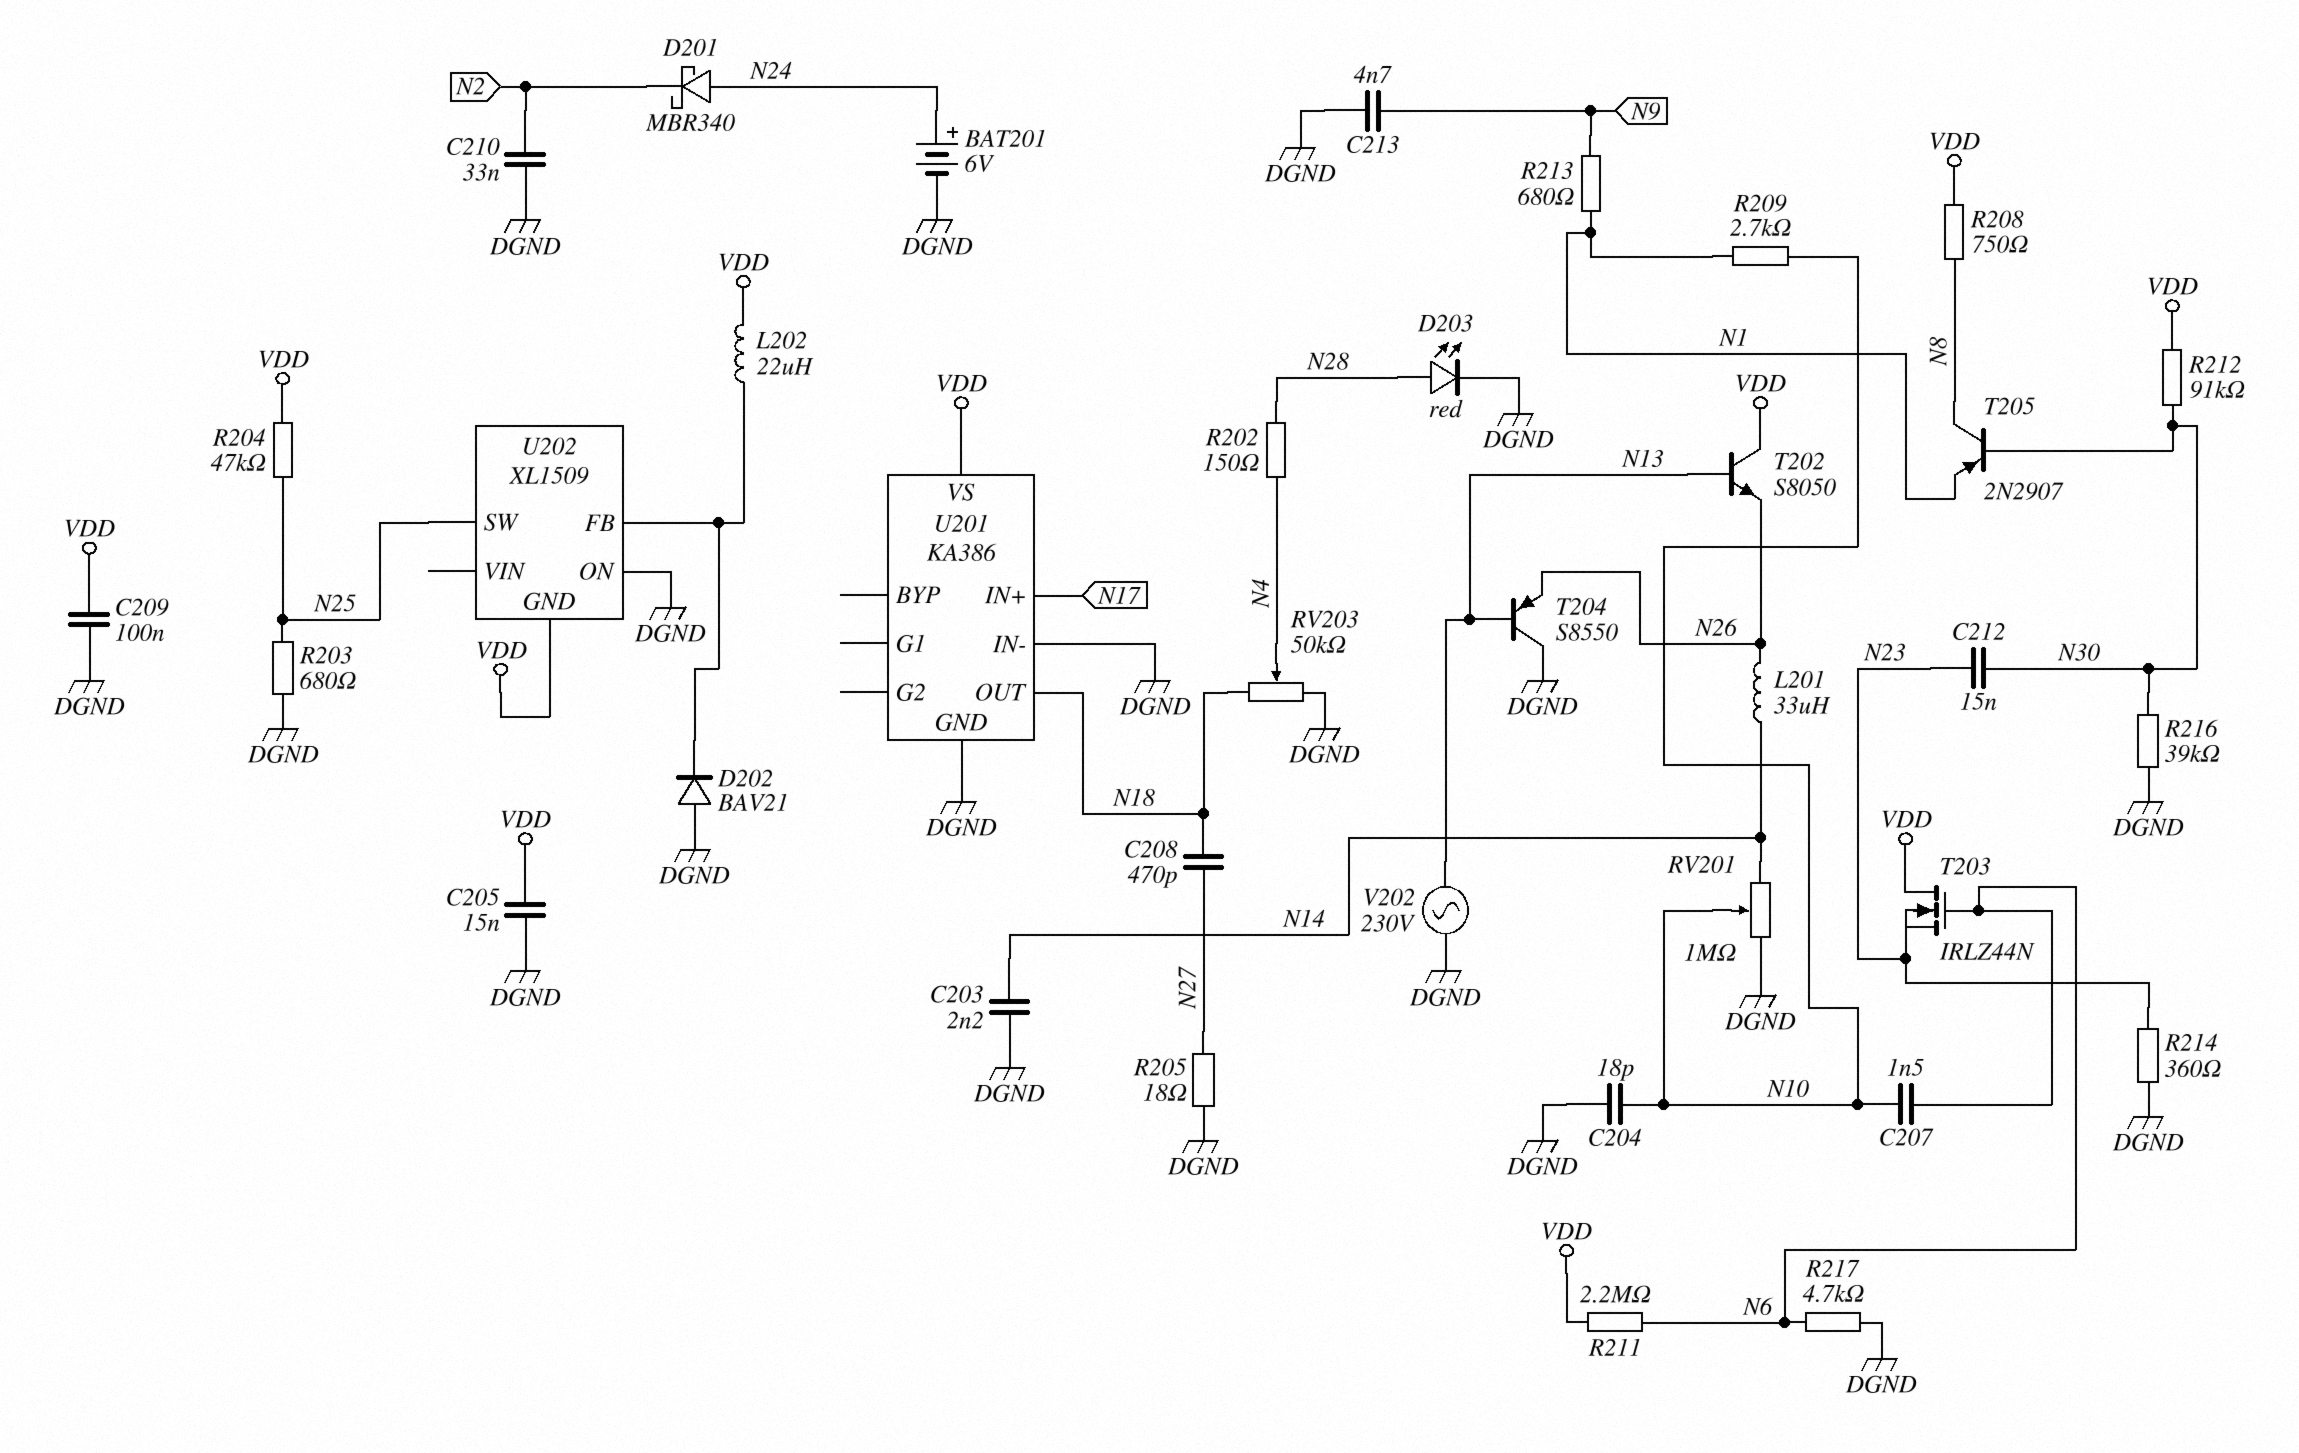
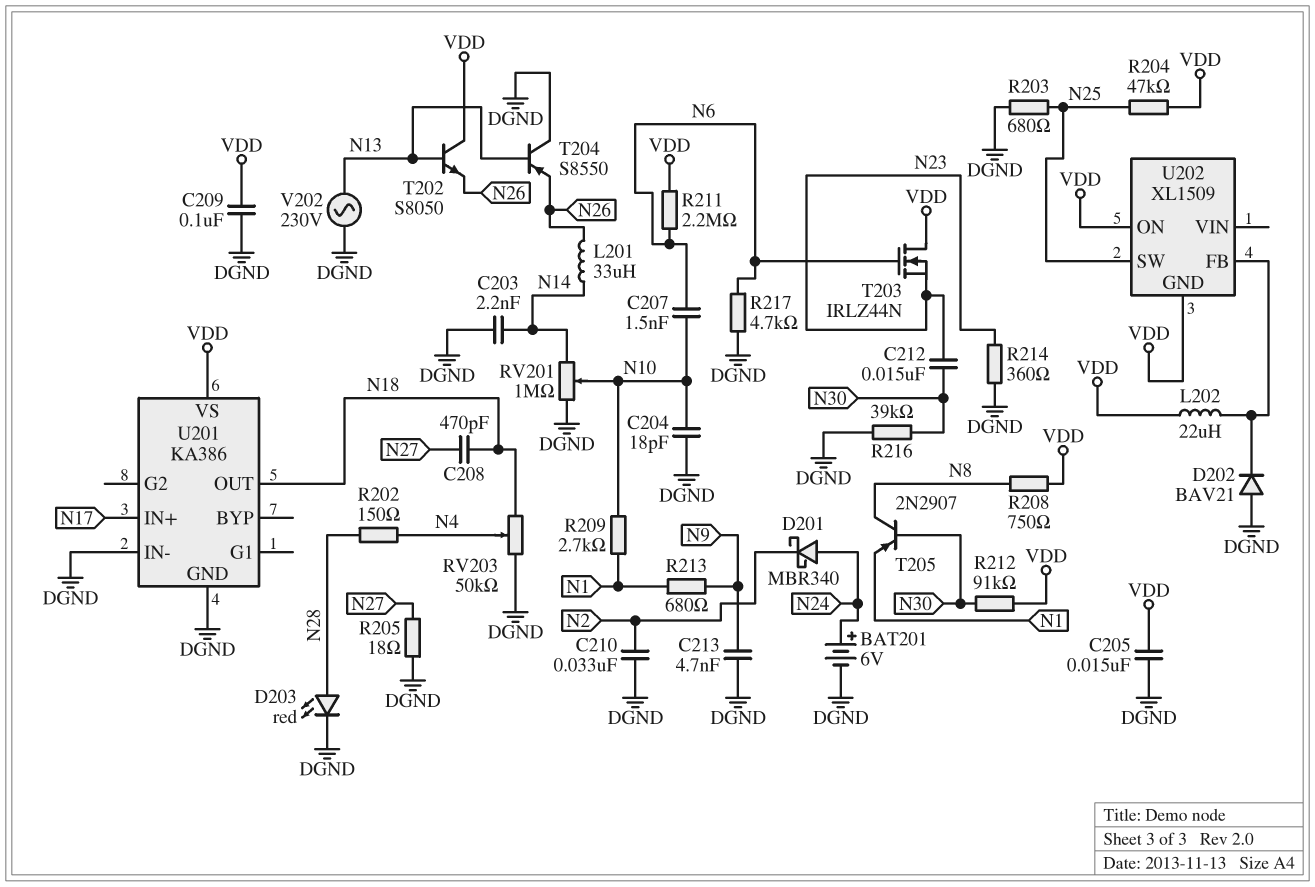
U202 pin ON: DGND -> VDD

